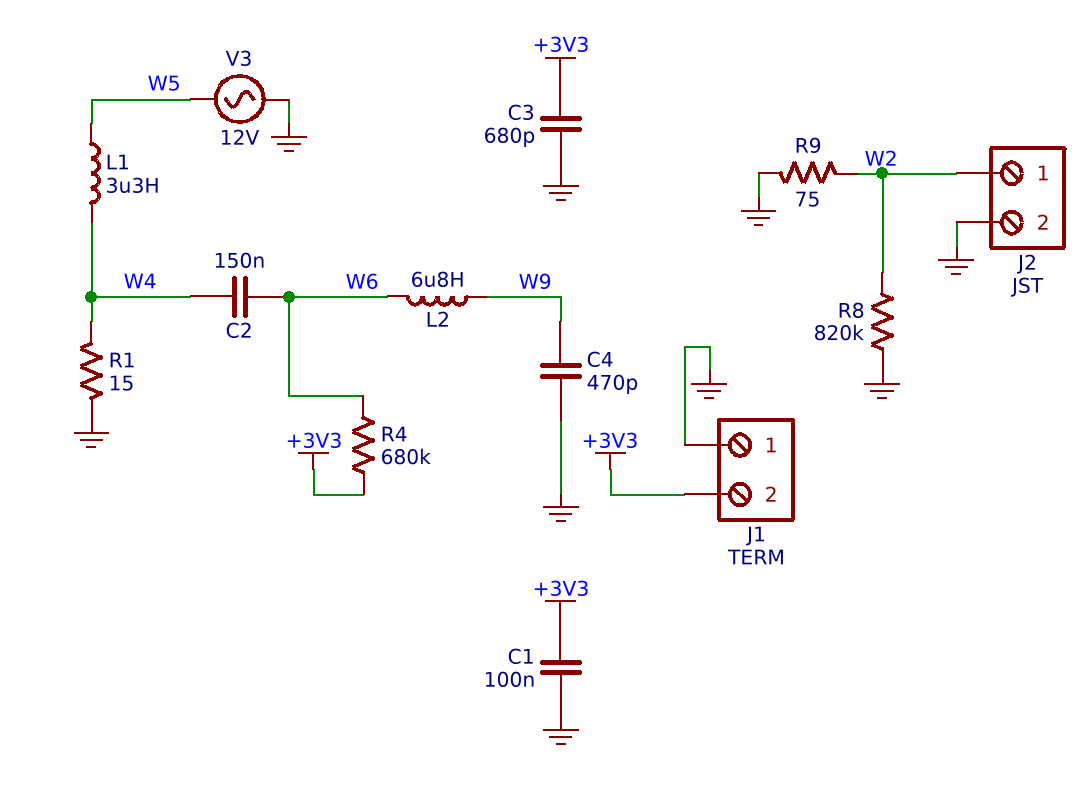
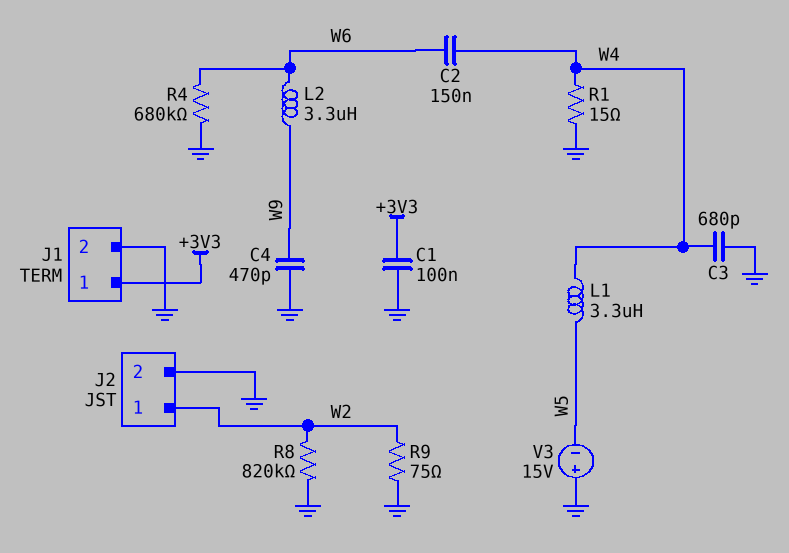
C3: 680pF (+3V3, GND) -> 680pF (GND, W4)
J1 pin 1: GND -> +3V3
J1 pin 2: +3V3 -> GND
L2: 6.8uH (W6, W9) -> 3.3uH (W6, W9)
R4: 680k (+3V3, W6) -> 680k (GND, W6)
V3: AC 12V (GND, W5) -> 15V (plus GND, minus W5)

